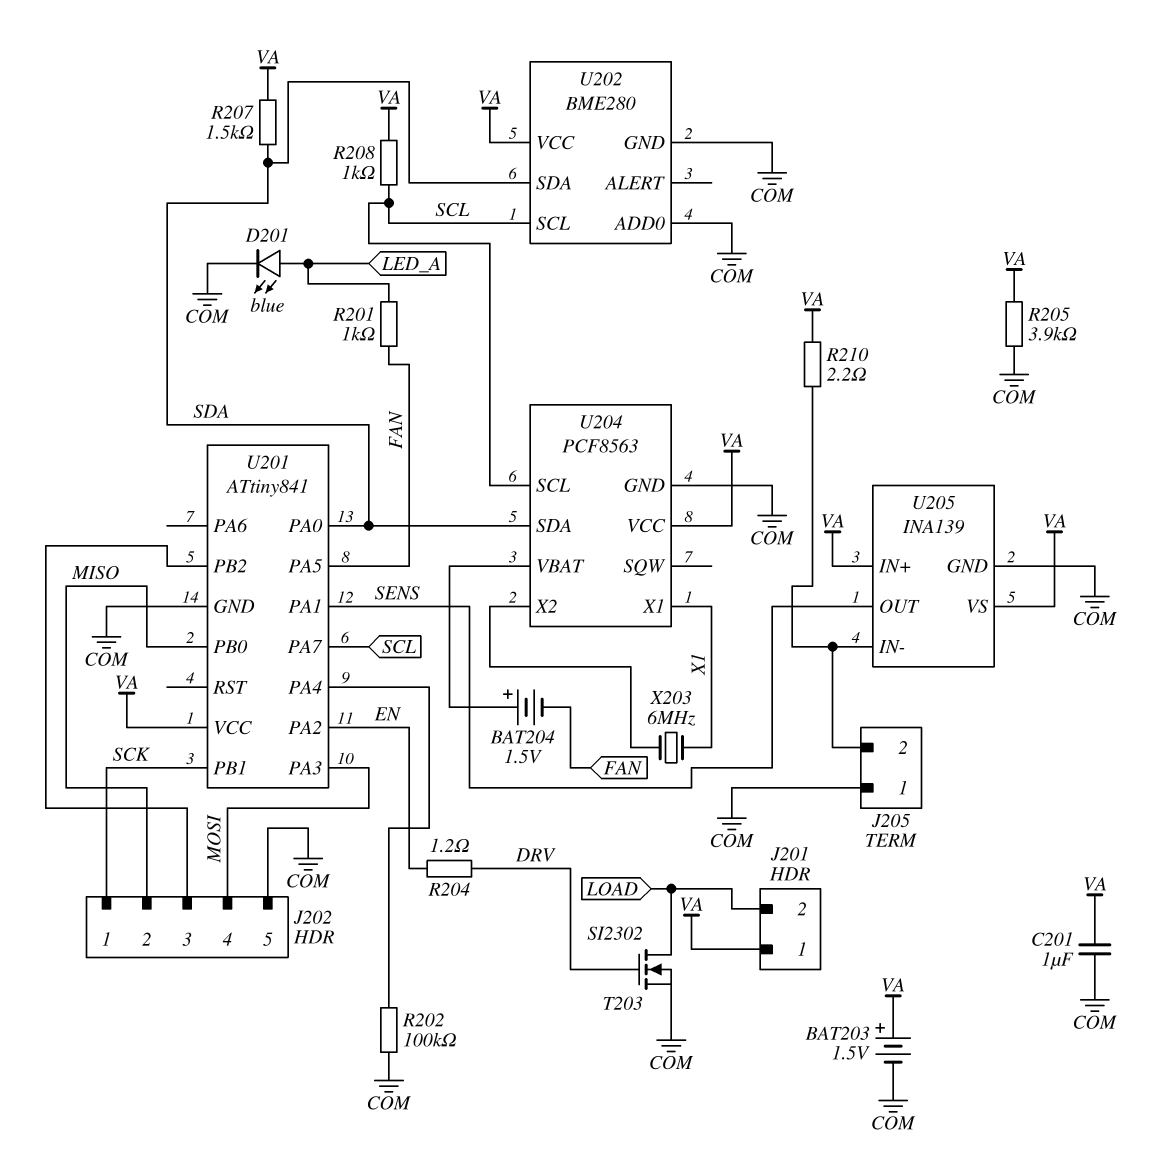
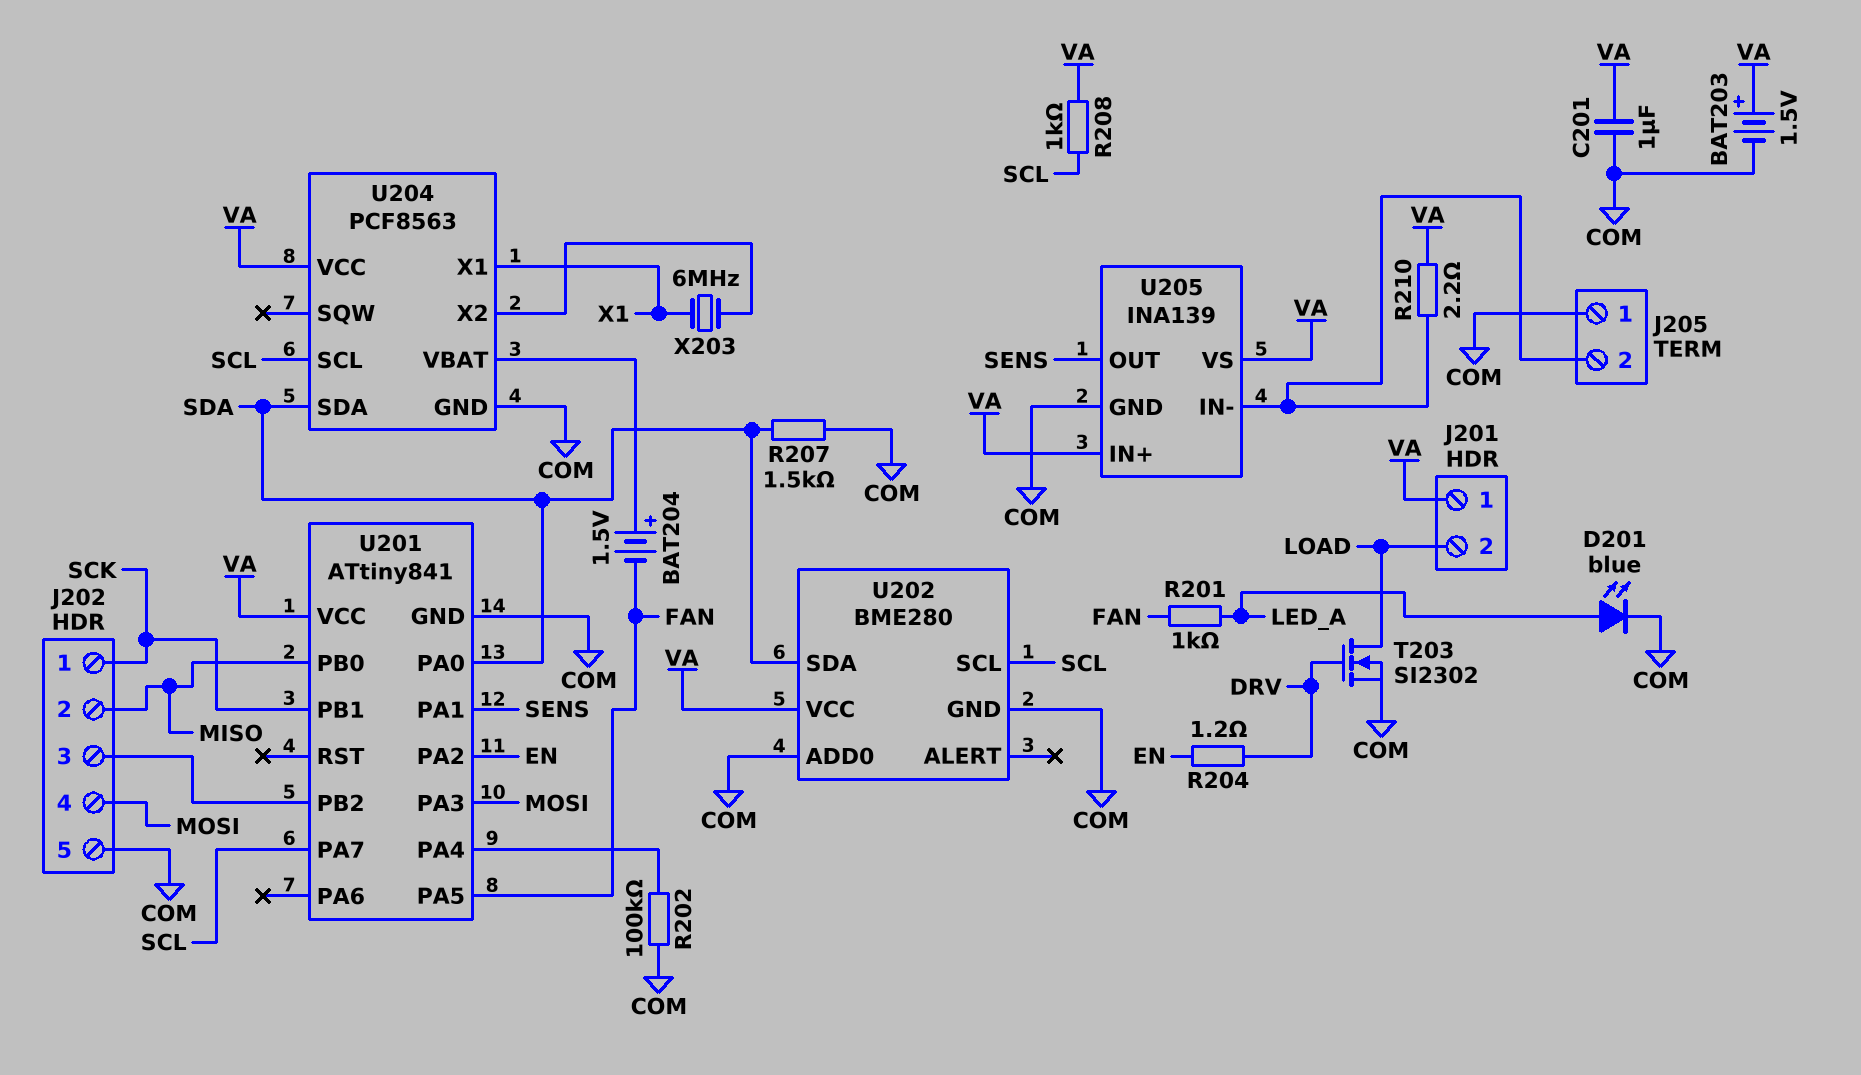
R205: 3.9k (COM, VA) -> none
R207: 1.5k (SDA, VA) -> 1.5k (COM, SDA)

